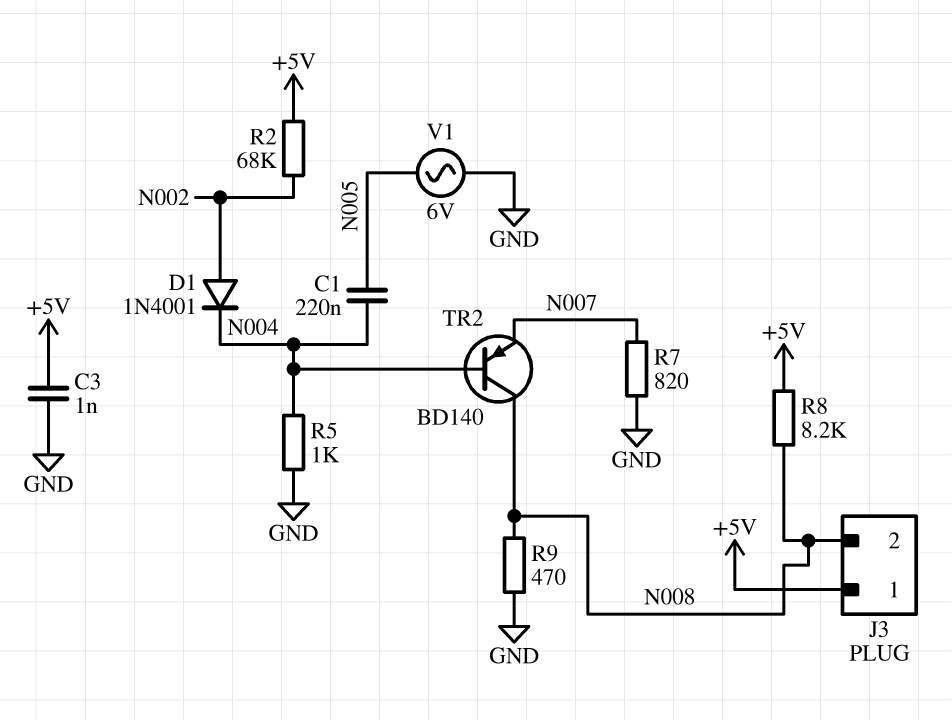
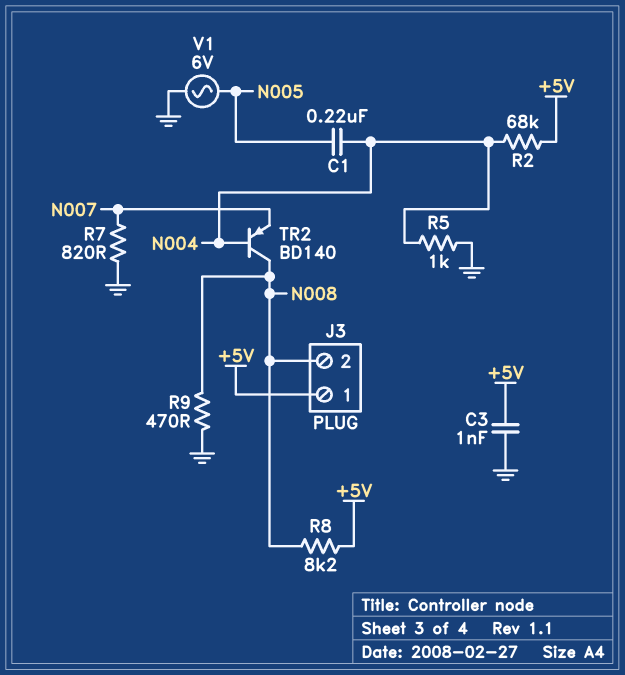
D1: diode 1N4001 (A N002, K N004) -> none
R2: 68k (+5V, N002) -> 68k (+5V, N004)

